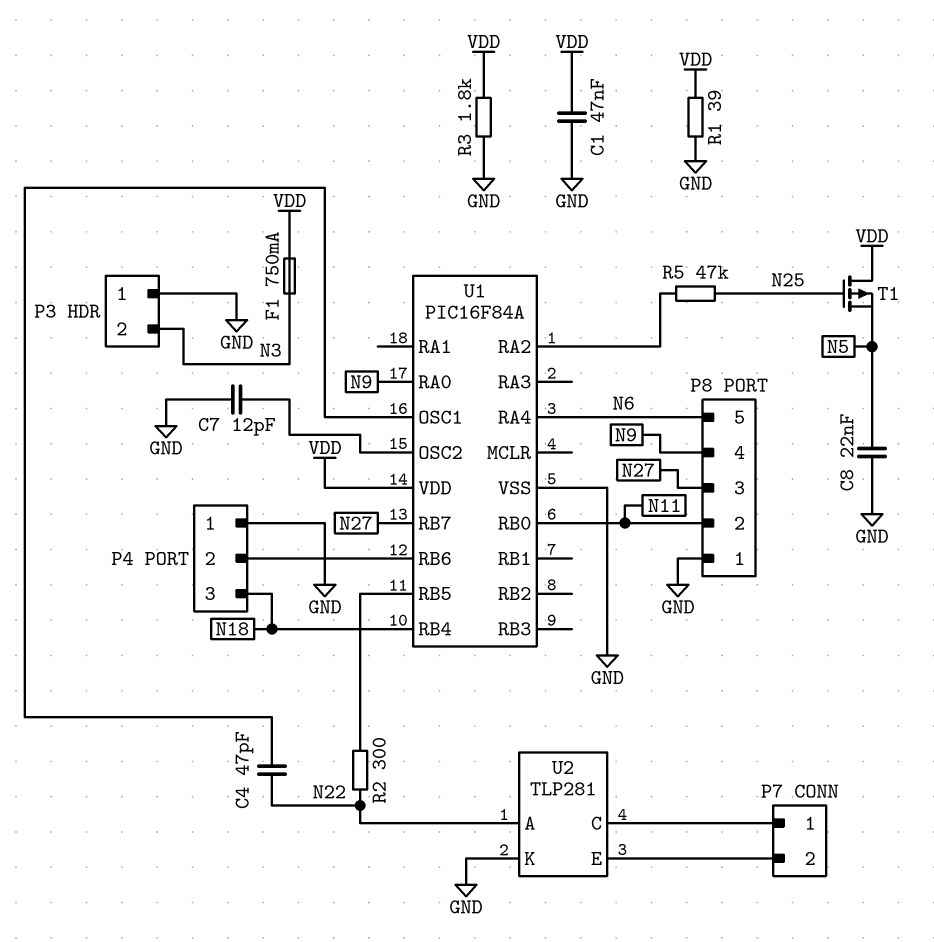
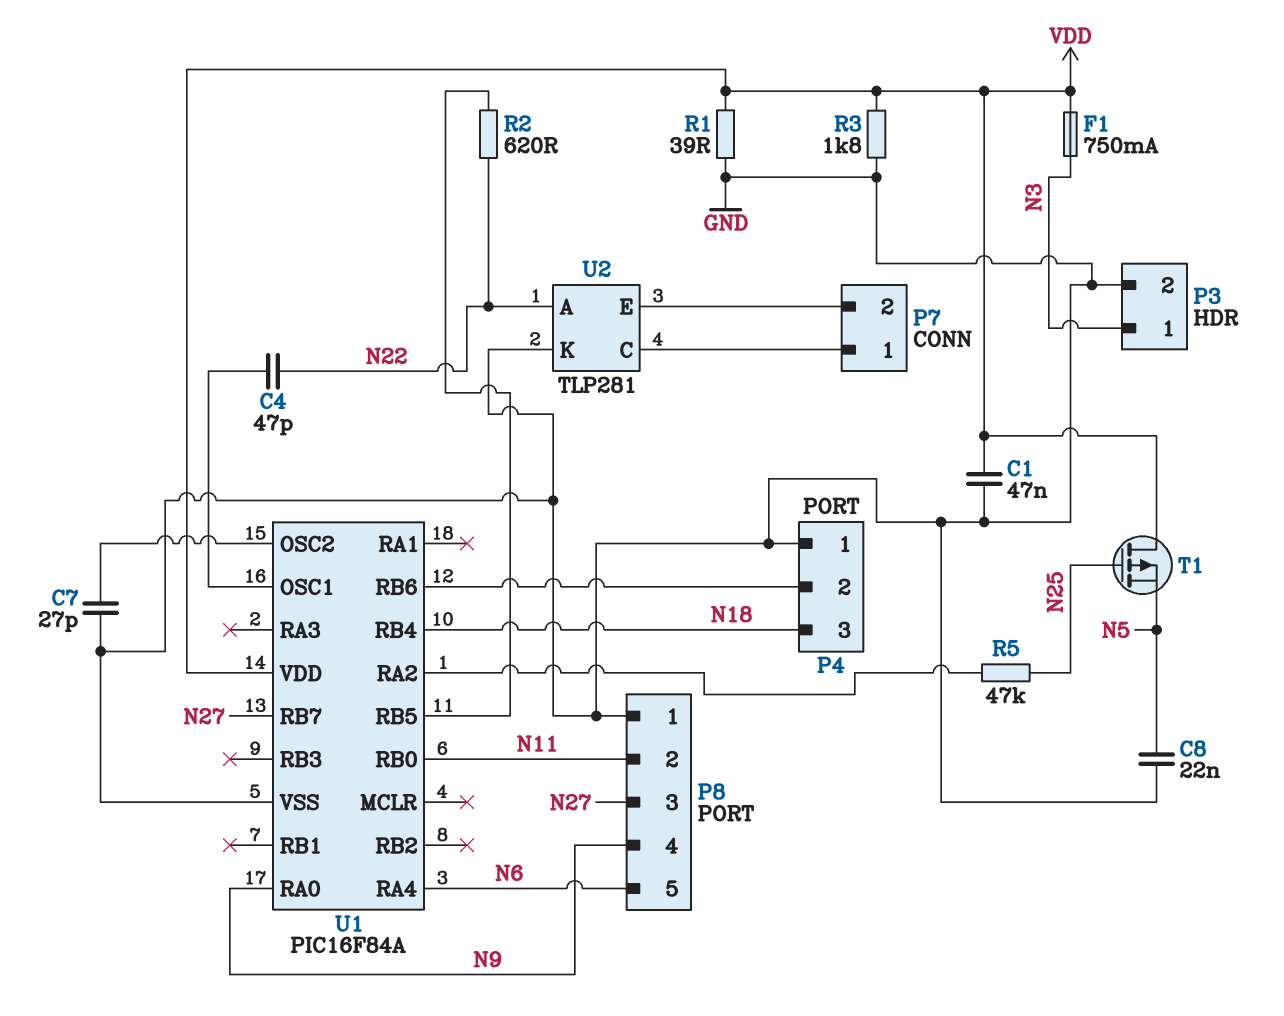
C7: 12pF (GND, U1/OSC2) -> 27pF (GND, U1/OSC2)
P3 pin 1: GND -> N3
P3 pin 2: N3 -> GND
R2: 300 (N22, U1/RB5) -> 620 (N22, U1/RB5)

